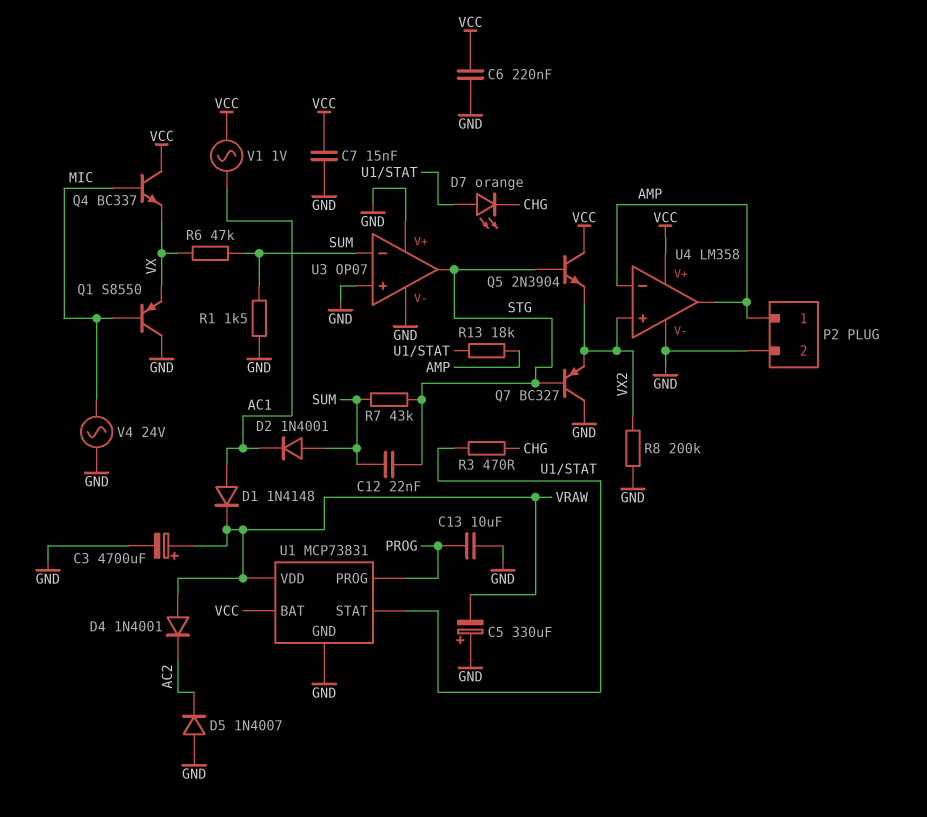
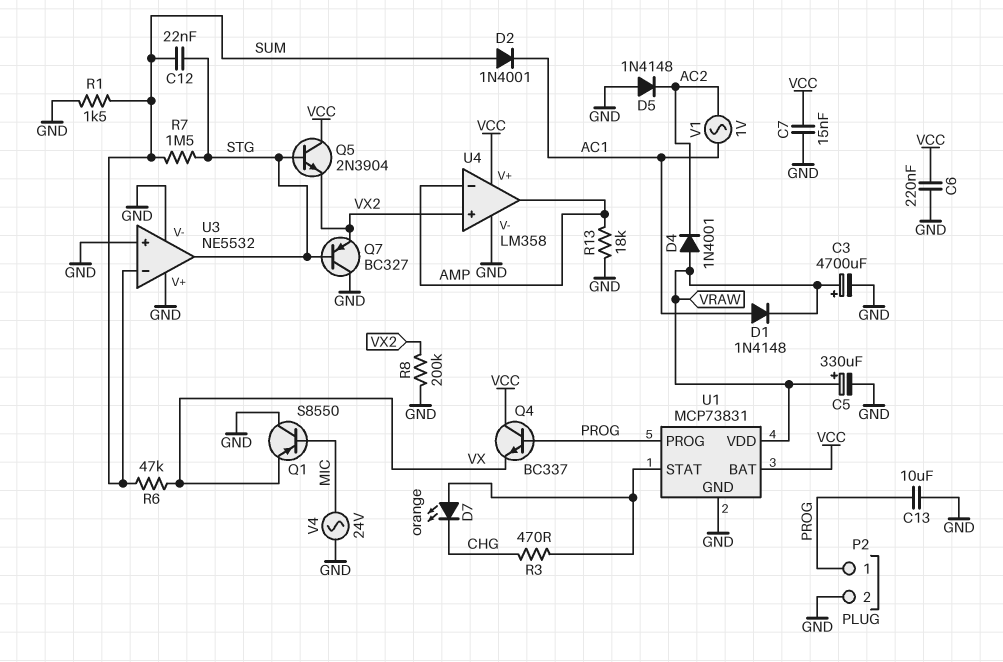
C5: 330uF (plus GND, minus VRAW) -> 330uF (plus VRAW, minus GND)
D5: diode 1N4007 (A GND, K AC2) -> diode 1N4148 (A GND, K AC2)
P2 pin 1: AMP -> PROG
Q4: NPN BC337 (B MIC, C VCC, E VX) -> NPN BC337 (B PROG, C VCC, E VX)
R7: 43k (STG, SUM) -> 1.5M (STG, SUM)
R13: 18k (AMP, U1/STAT) -> 18k (AMP, GND)
U3: OP07 -> NE5532
V1: AC 1V (AC1, VCC) -> AC 1V (AC1, AC2)

